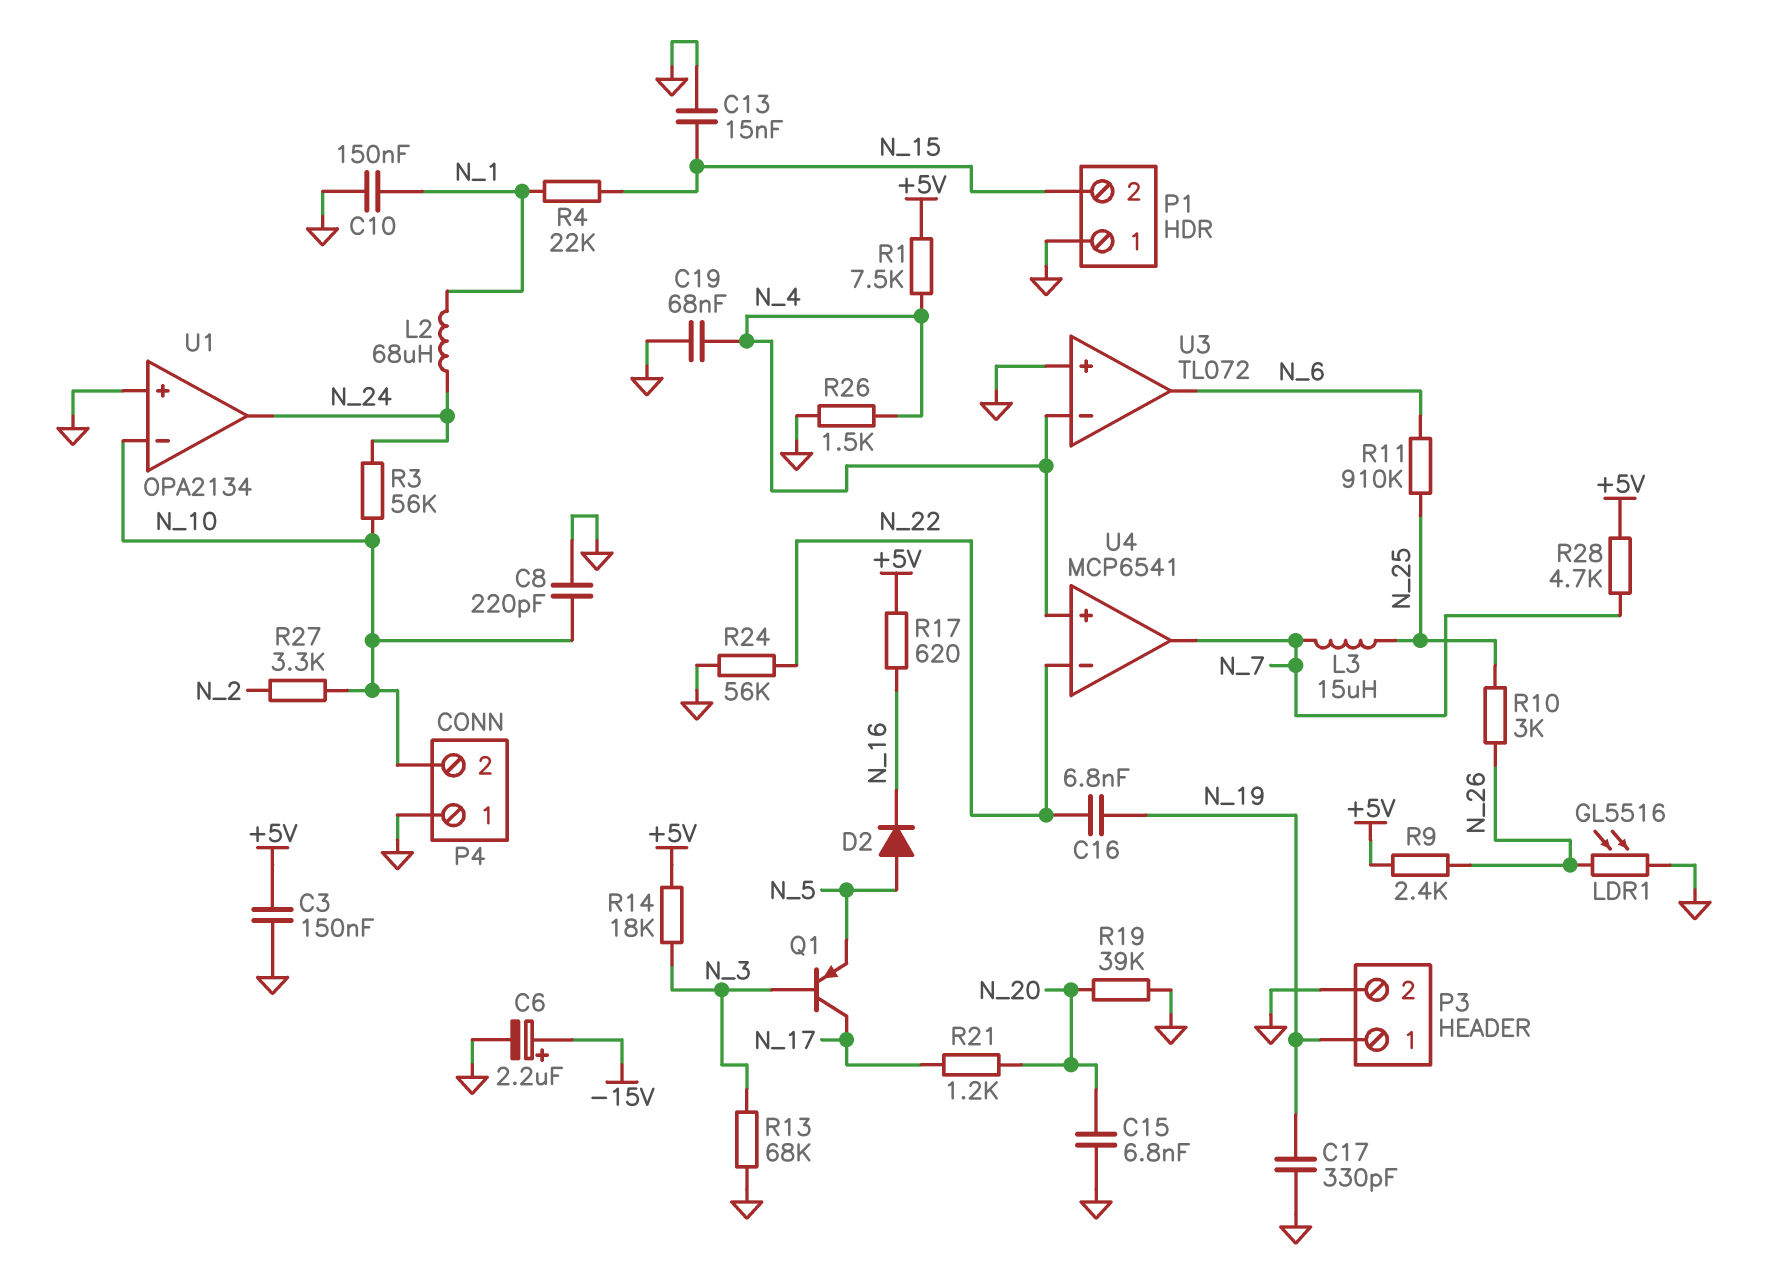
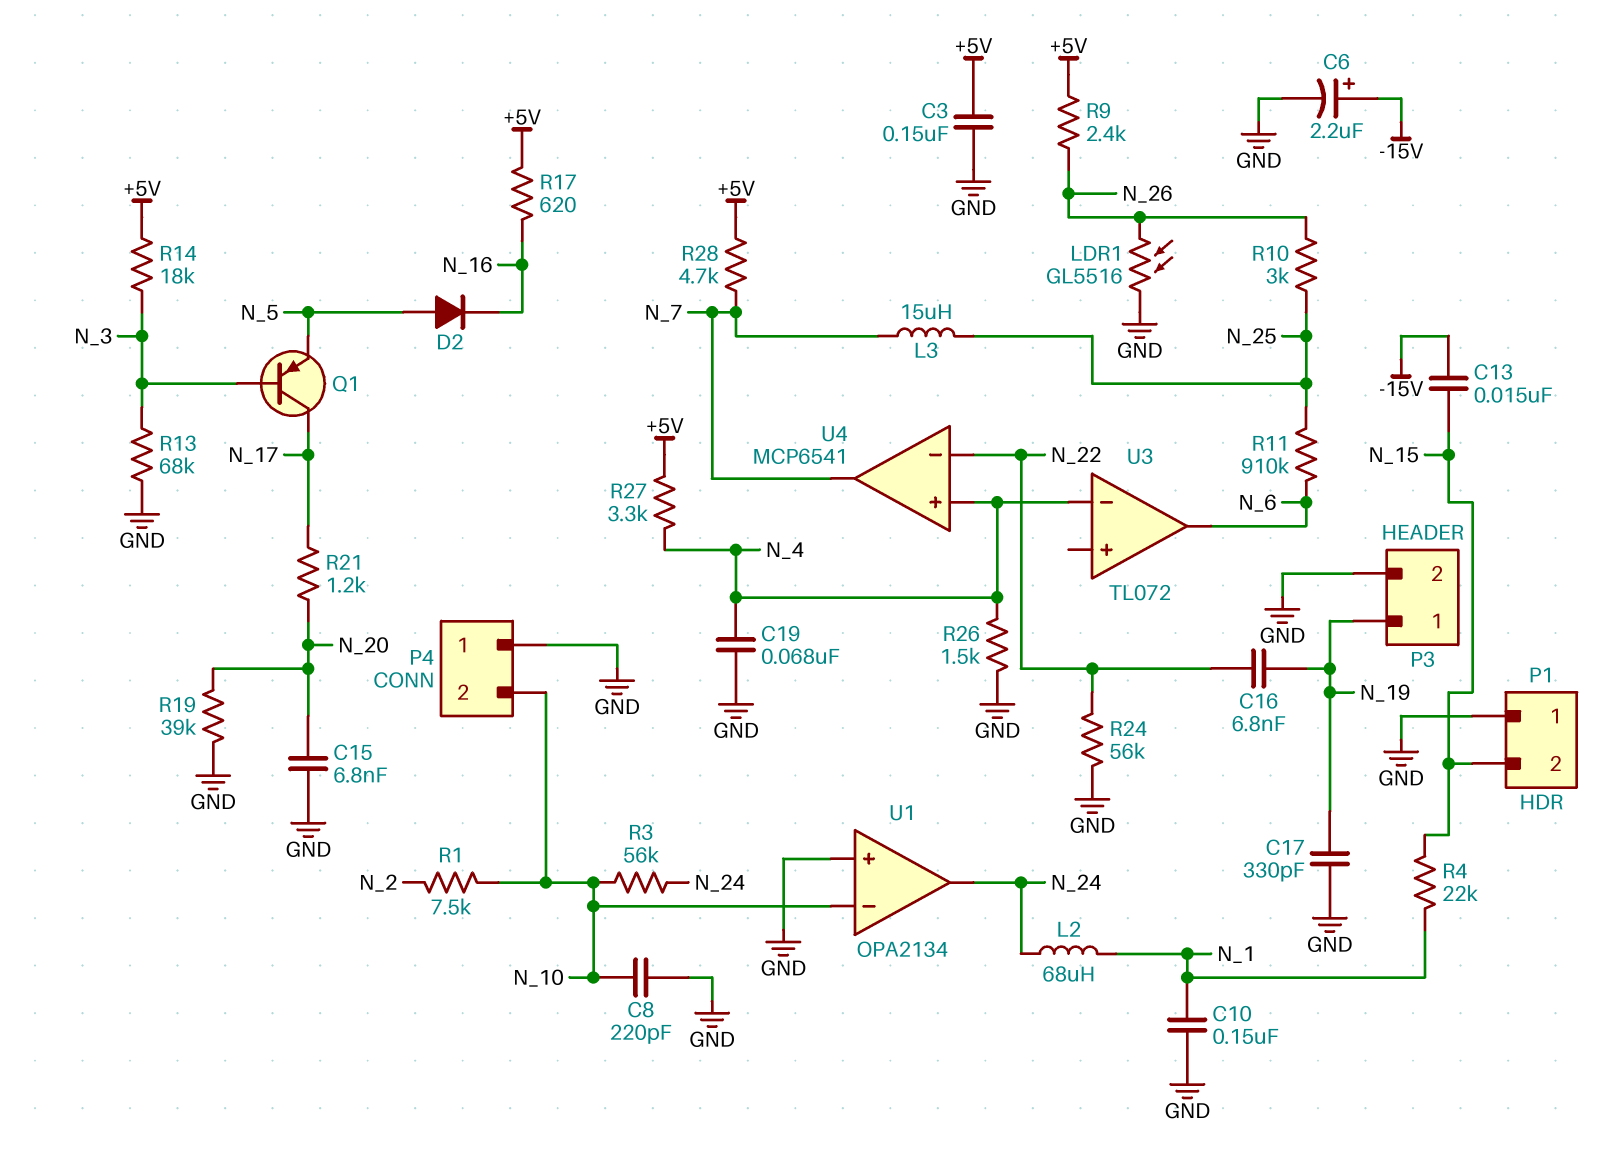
C13: 15nF (GND, N_15) -> 15nF (-15V, N_15)
R1: 7.5k (+5V, N_4) -> 7.5k (N_2, N_10)
R27: 3.3k (N_2, N_10) -> 3.3k (+5V, N_4)
U3 pin in+: GND -> none

